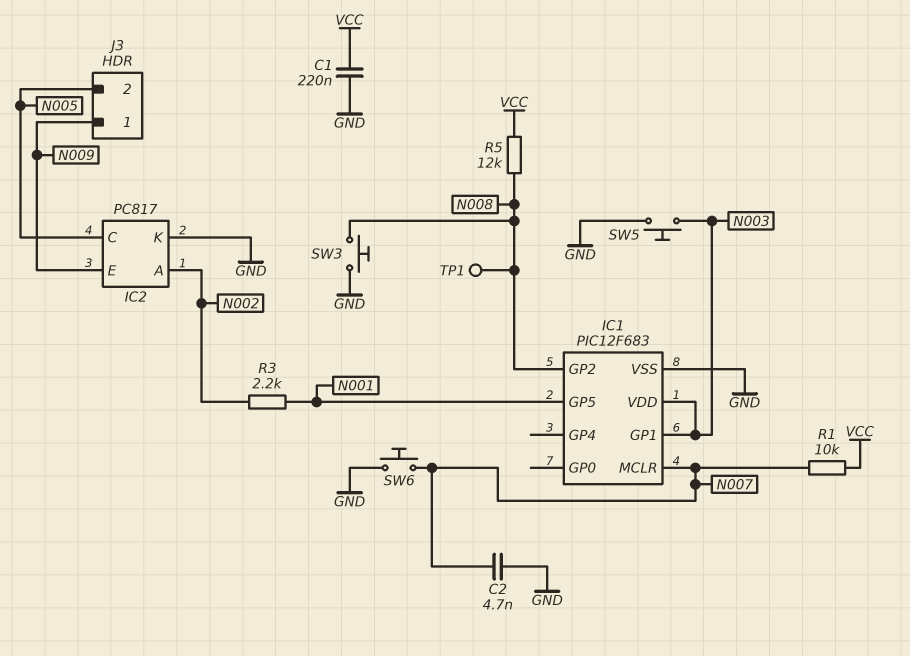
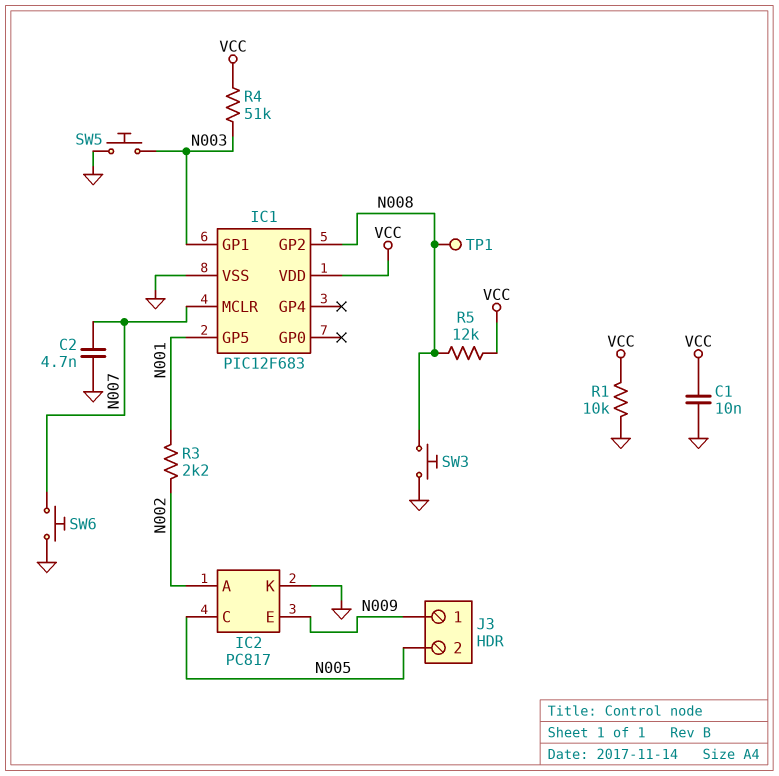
C1: 220nF (GND, VCC) -> 10nF (GND, VCC)
IC1 pin VDD: N003 -> VCC
R1: 10k (N007, VCC) -> 10k (GND, VCC)
R4: none -> 51k (N003, VCC)

